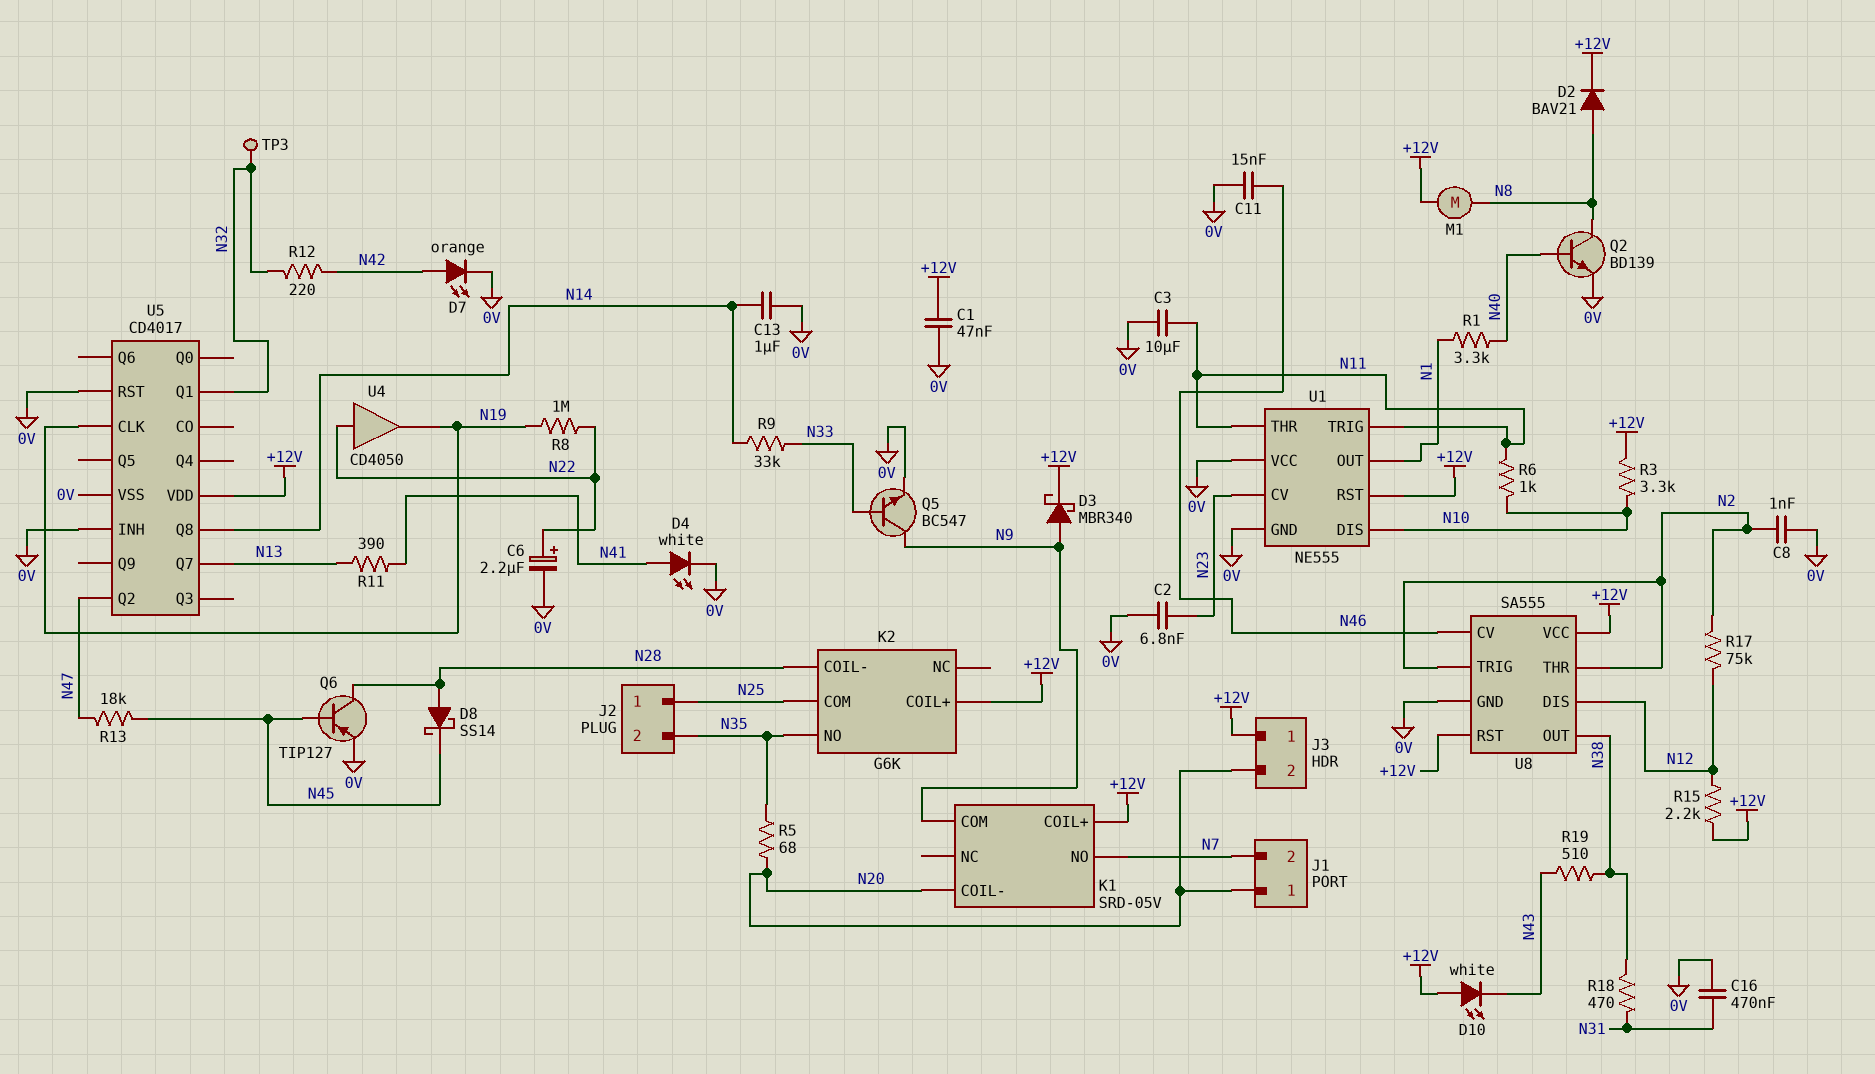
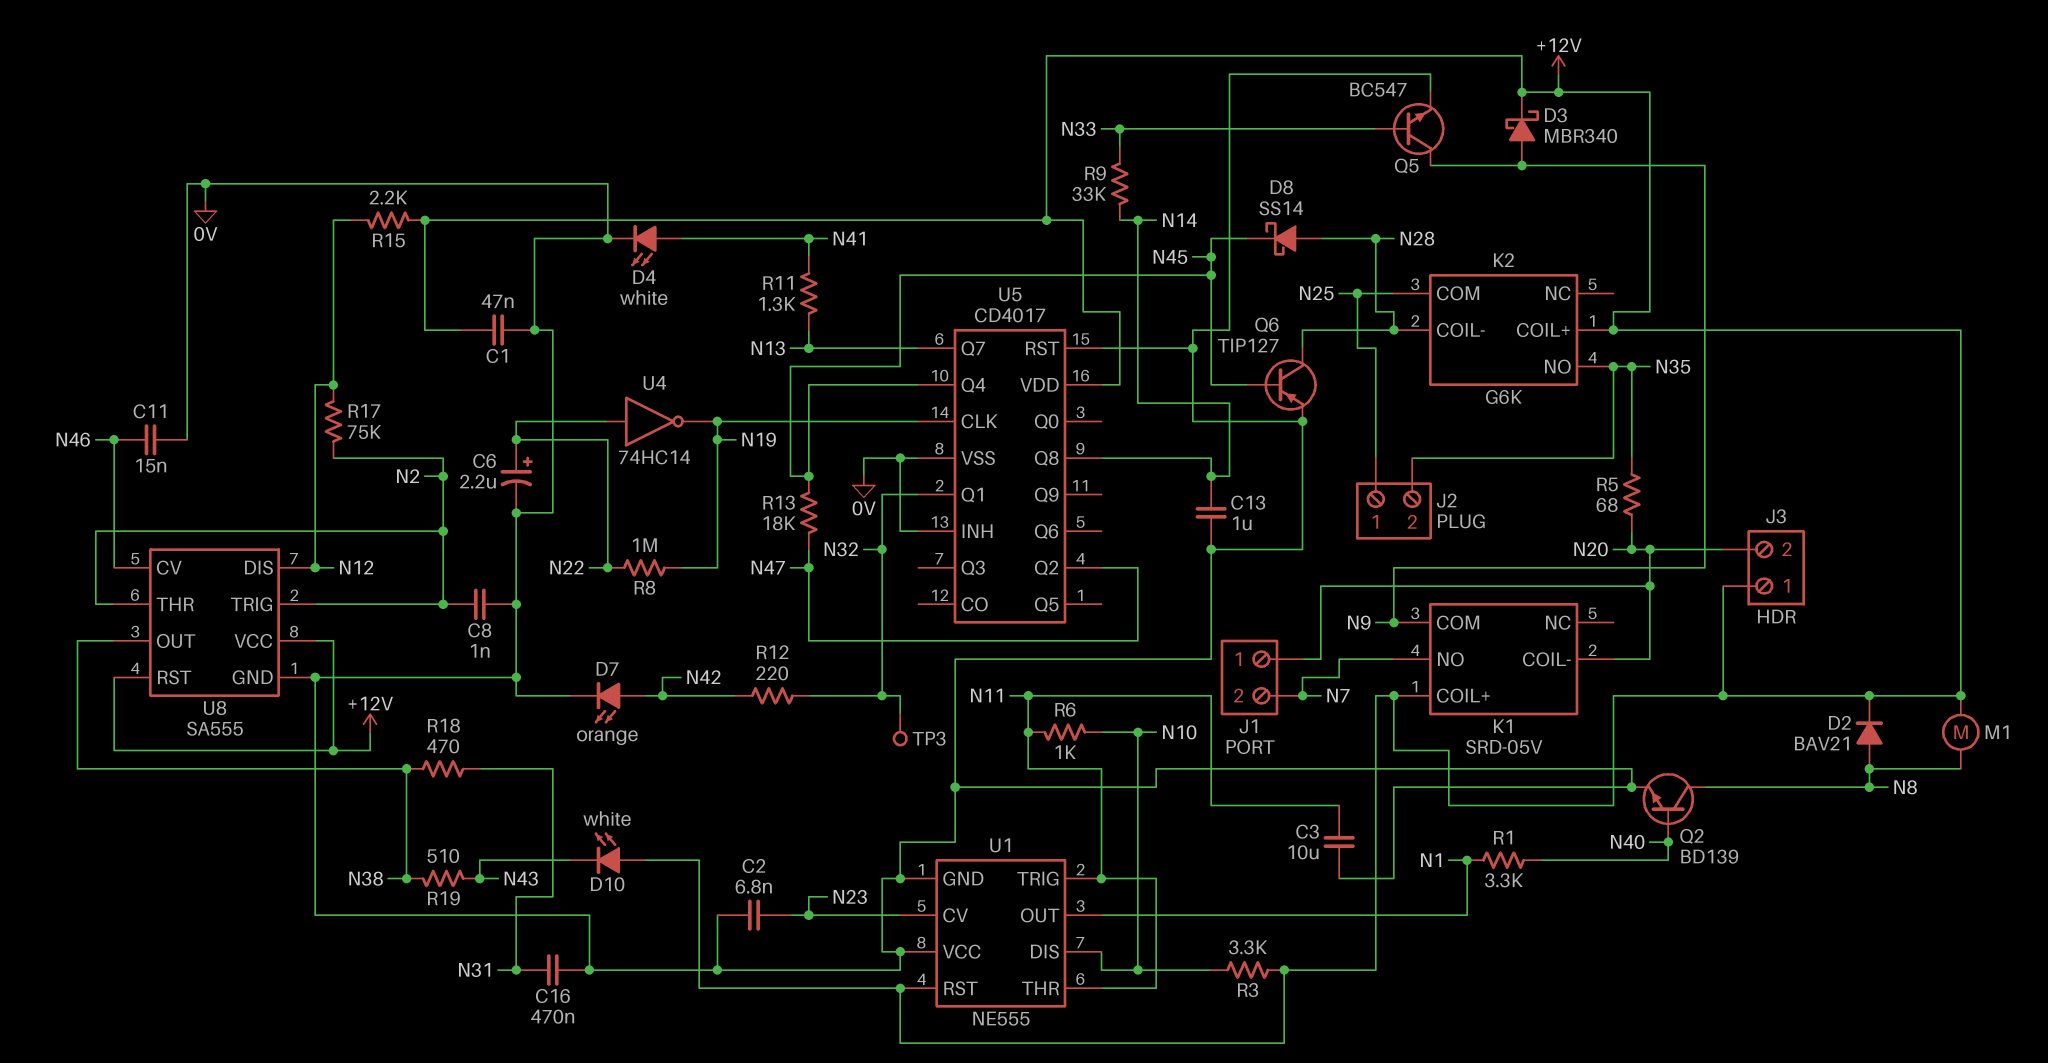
R11: 390 (N13, N41) -> 1.3k (N13, N41)
U4: buffer CD4050 (in N22, out N19) -> NOT 74HC14 (in N22, out N19)
U5 pin Q4: none -> N45

